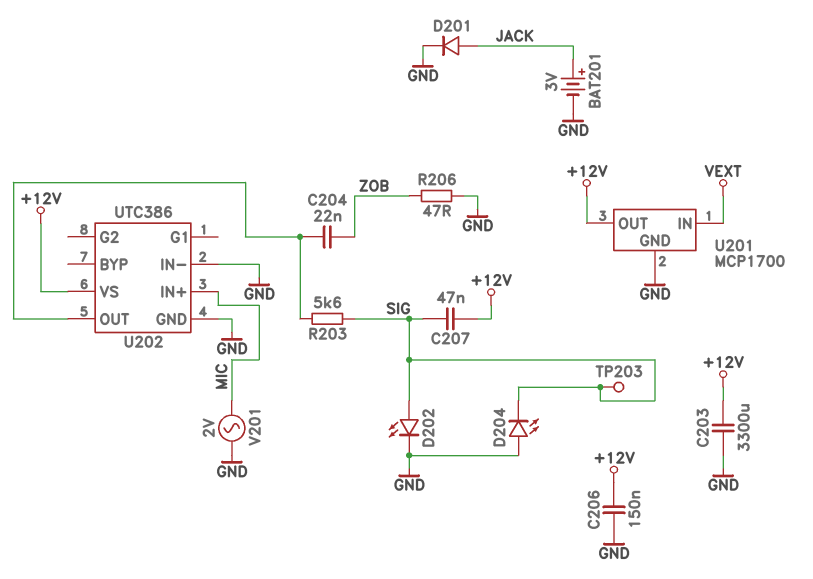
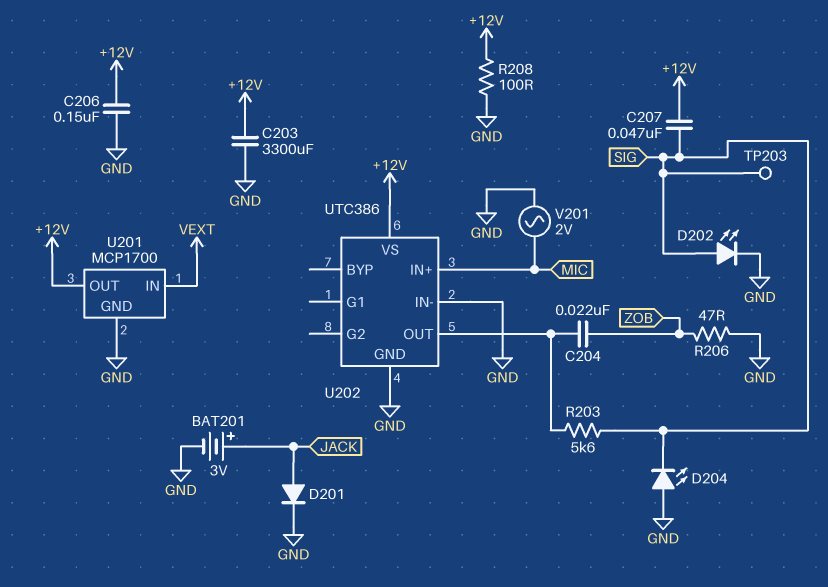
R208: none -> 100 (+12V, GND)

